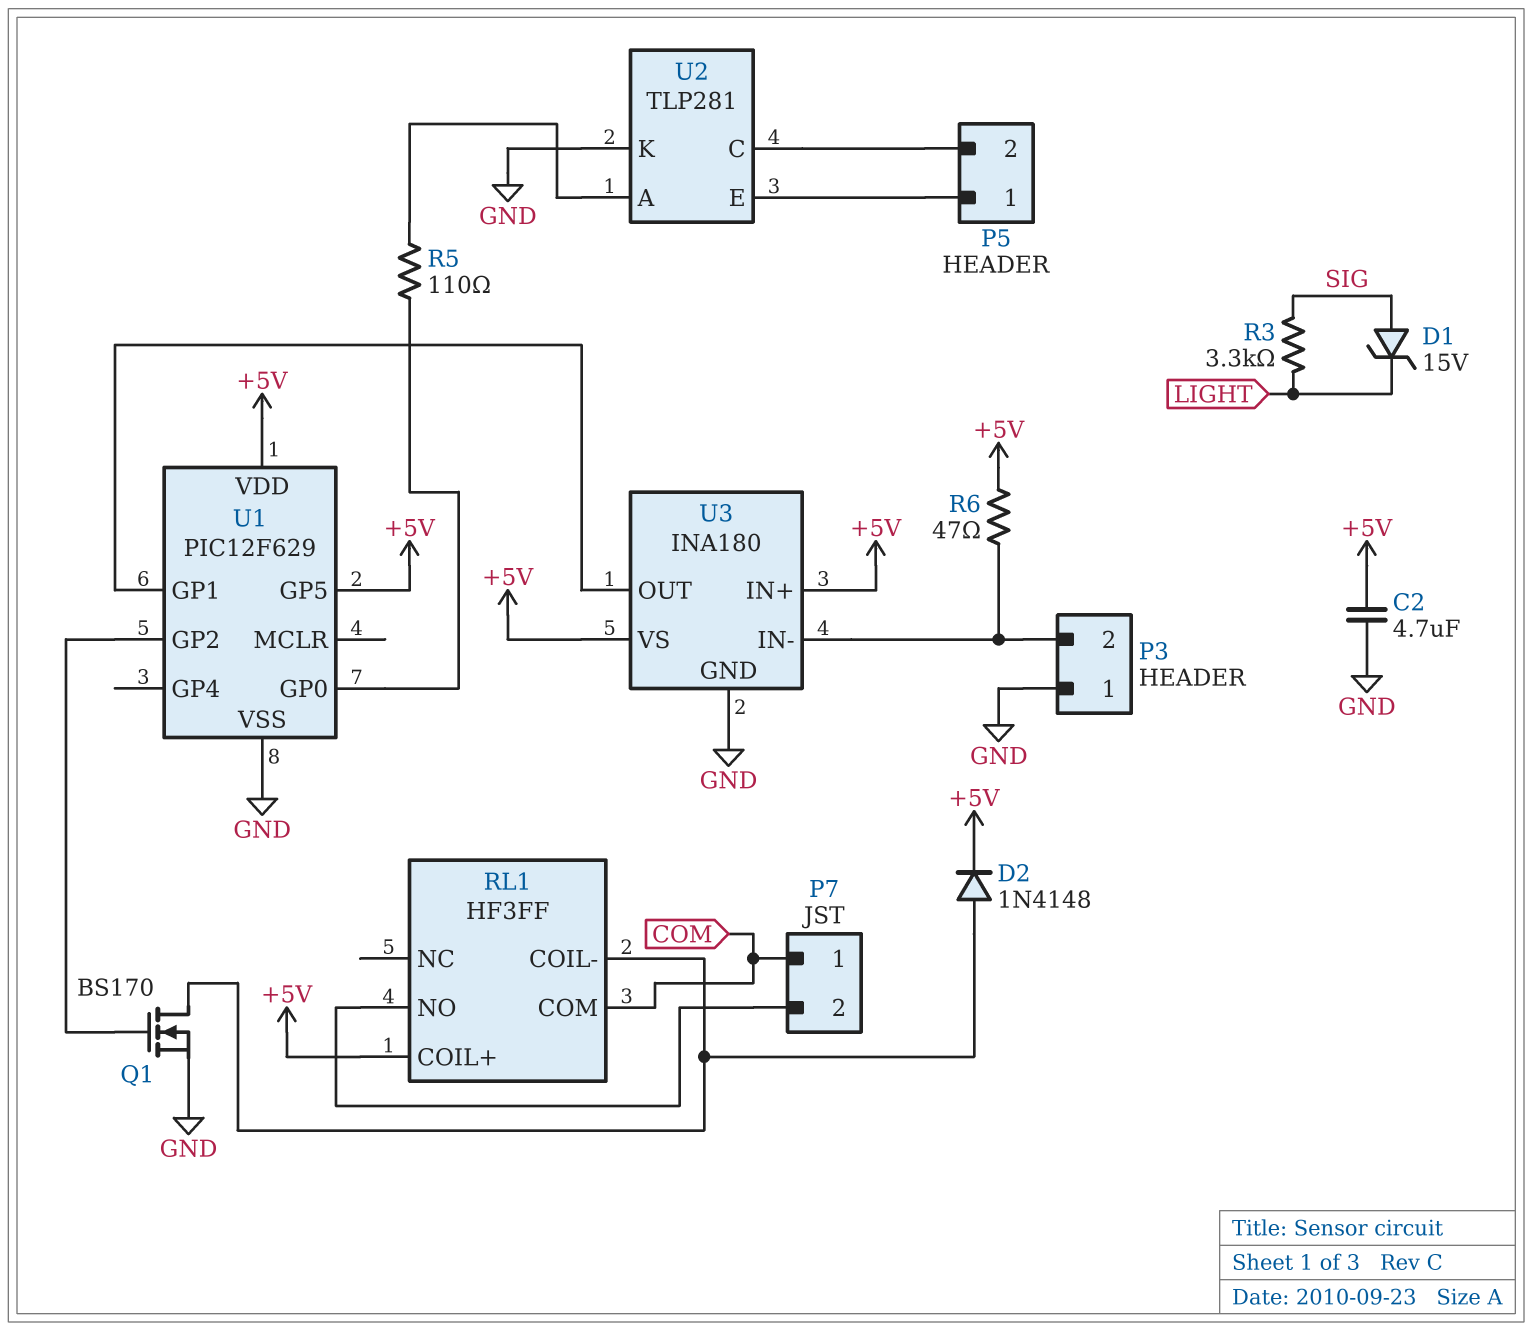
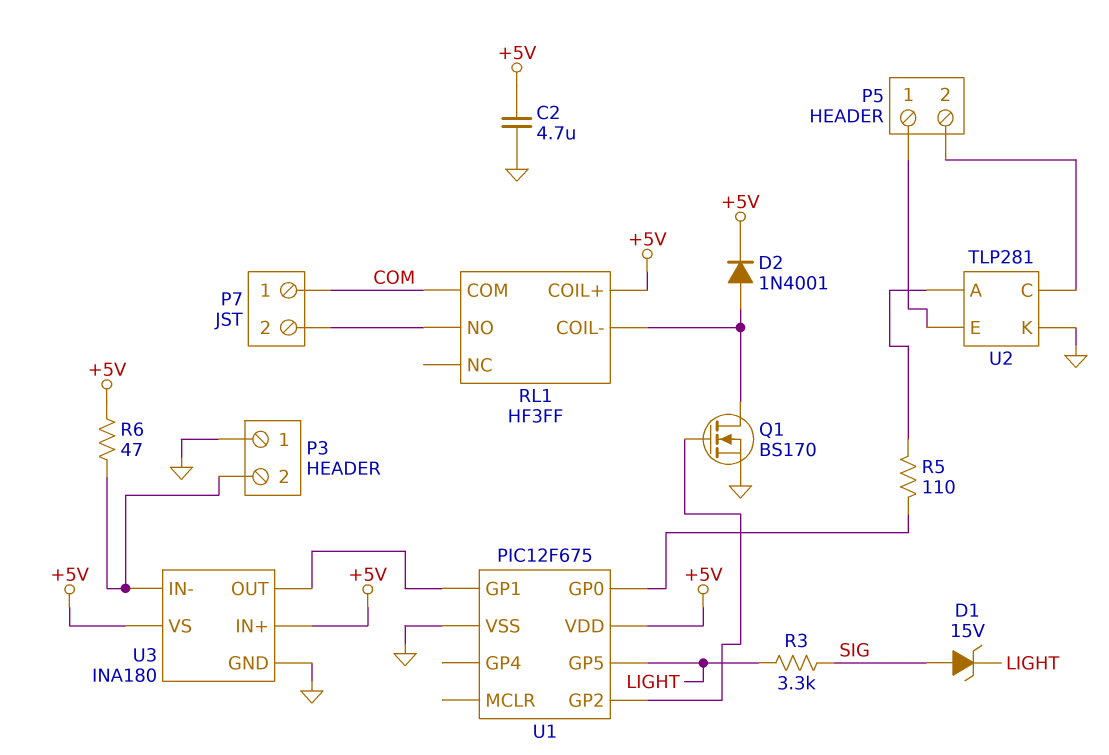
D2: diode 1N4148 (A RL1/COIL-, K +5V) -> diode 1N4001 (A RL1/COIL-, K +5V)
U1: PIC12F629 -> PIC12F675
U1 pin GP5: +5V -> LIGHT

